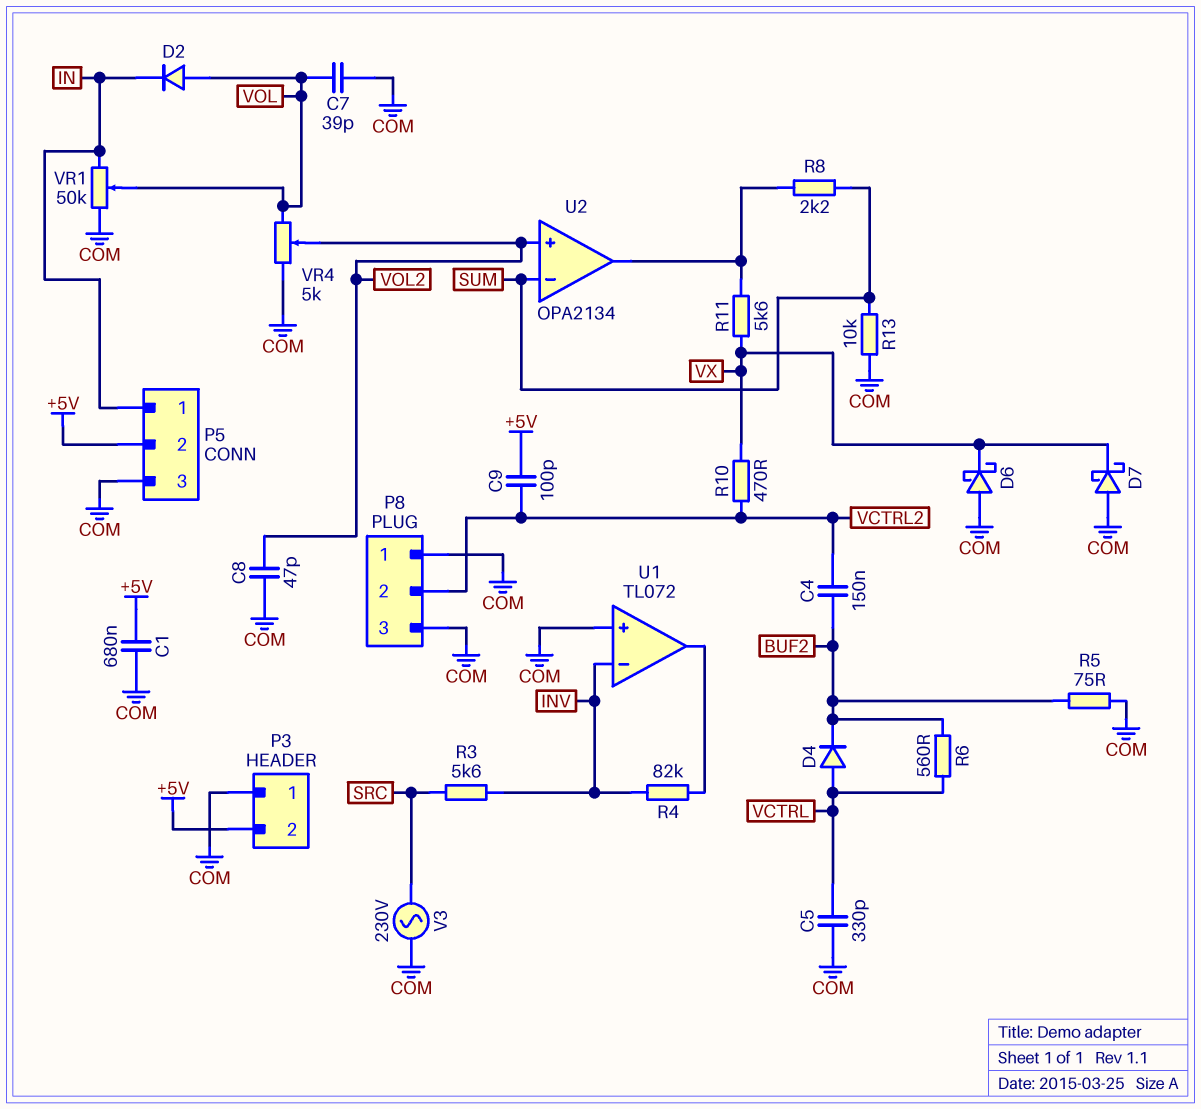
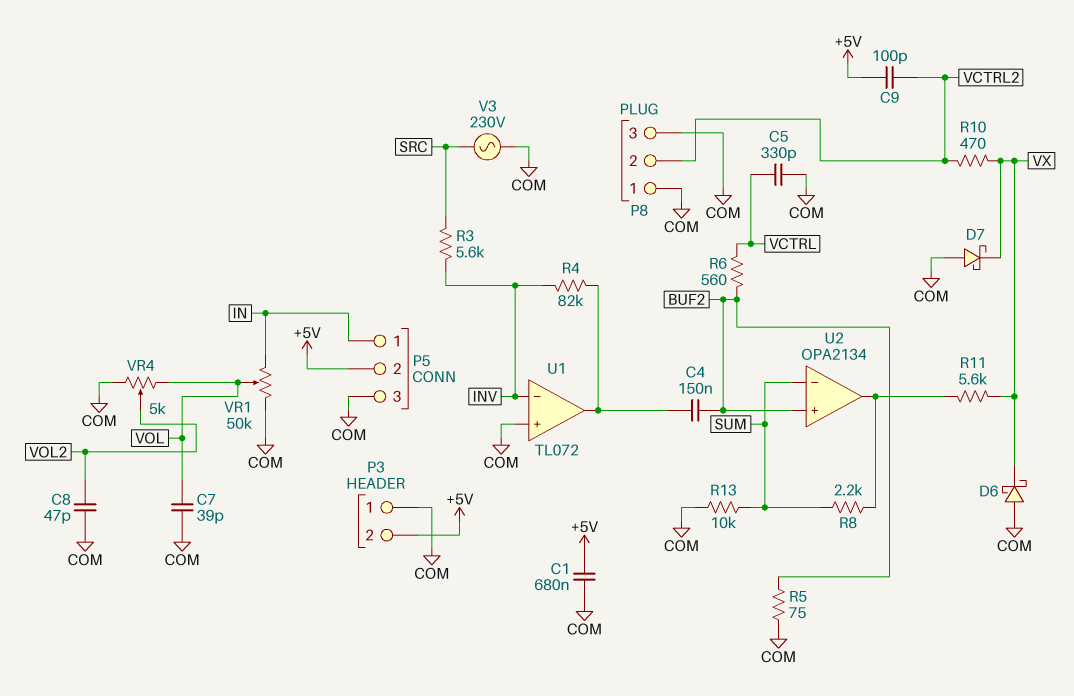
C4: 150nF (BUF2, VCTRL2) -> 150nF (BUF2, U1/out)
D2: diode (A VOL, K IN) -> none
D4: diode (A VCTRL, K BUF2) -> none
U2 pin in+: VOL2 -> BUF2

